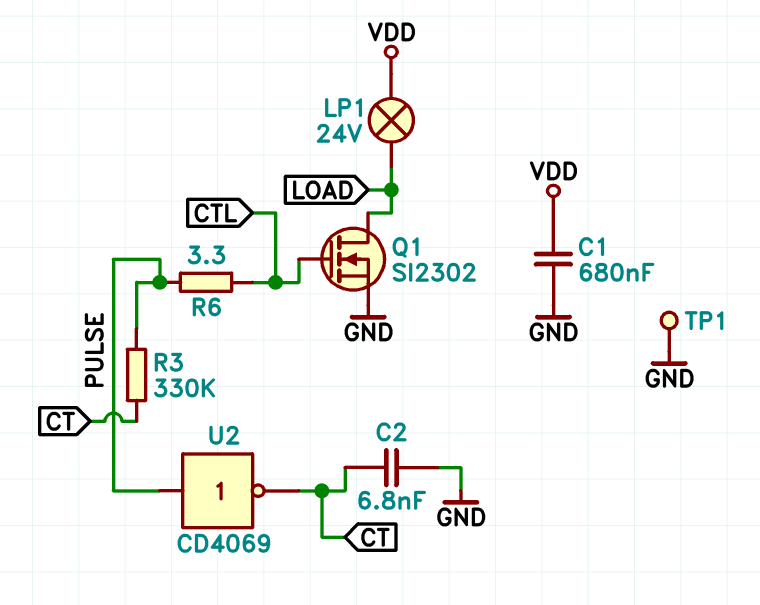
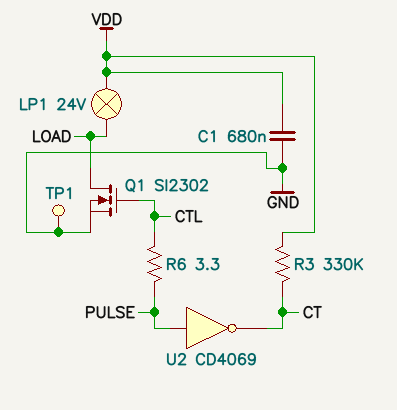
C2: 6.8nF (CT, GND) -> none
R3: 330k (CT, PULSE) -> 330k (CT, VDD)

